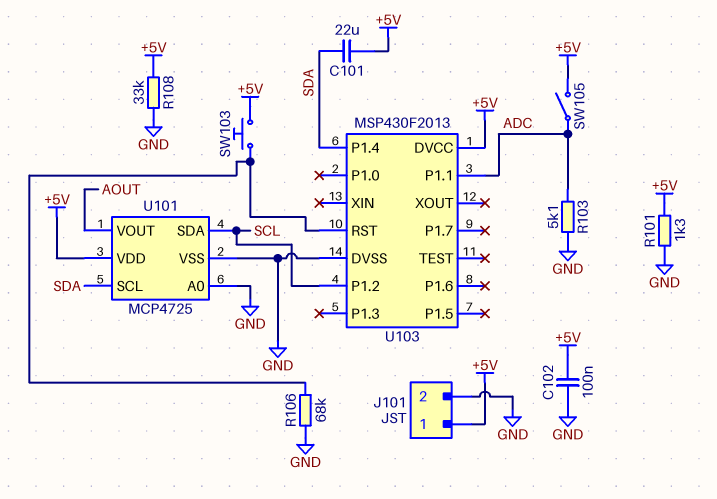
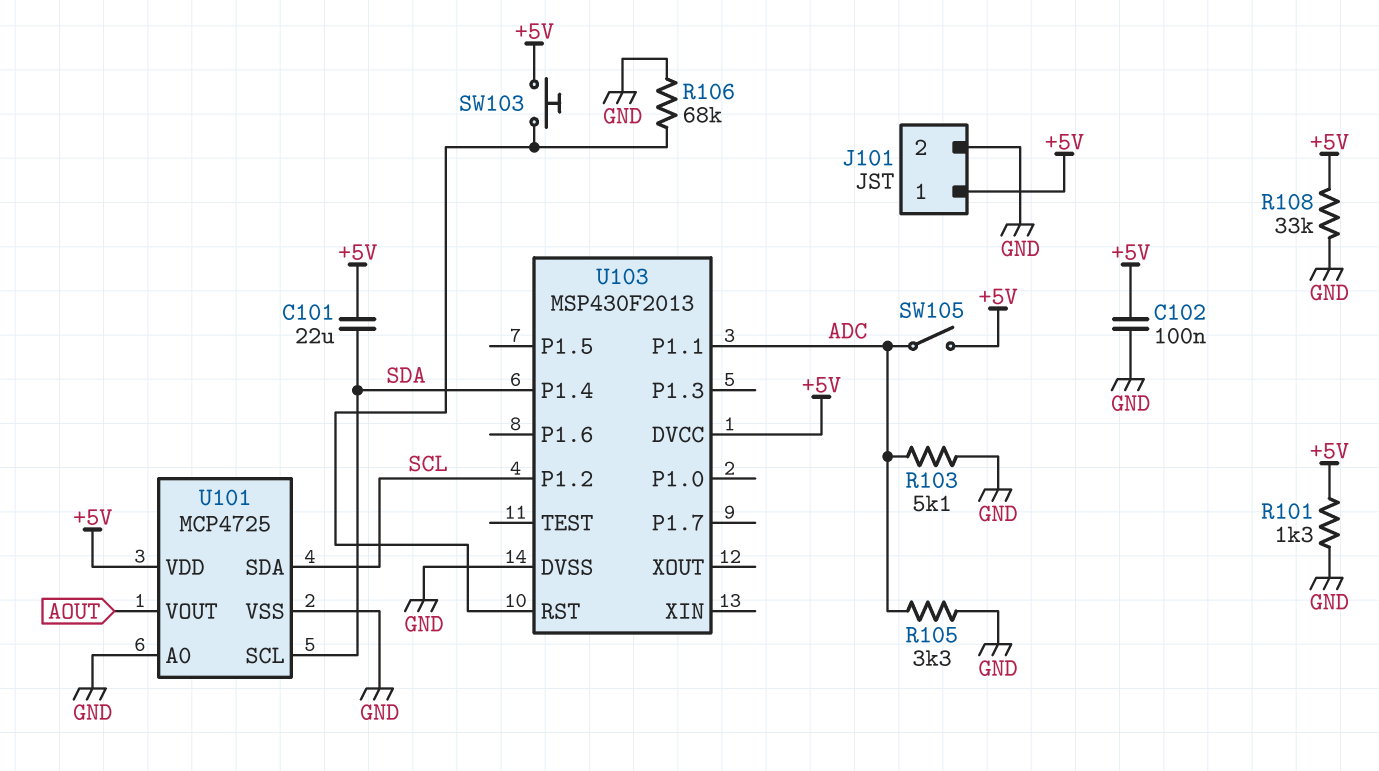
R105: none -> 3.3k (ADC, GND)

